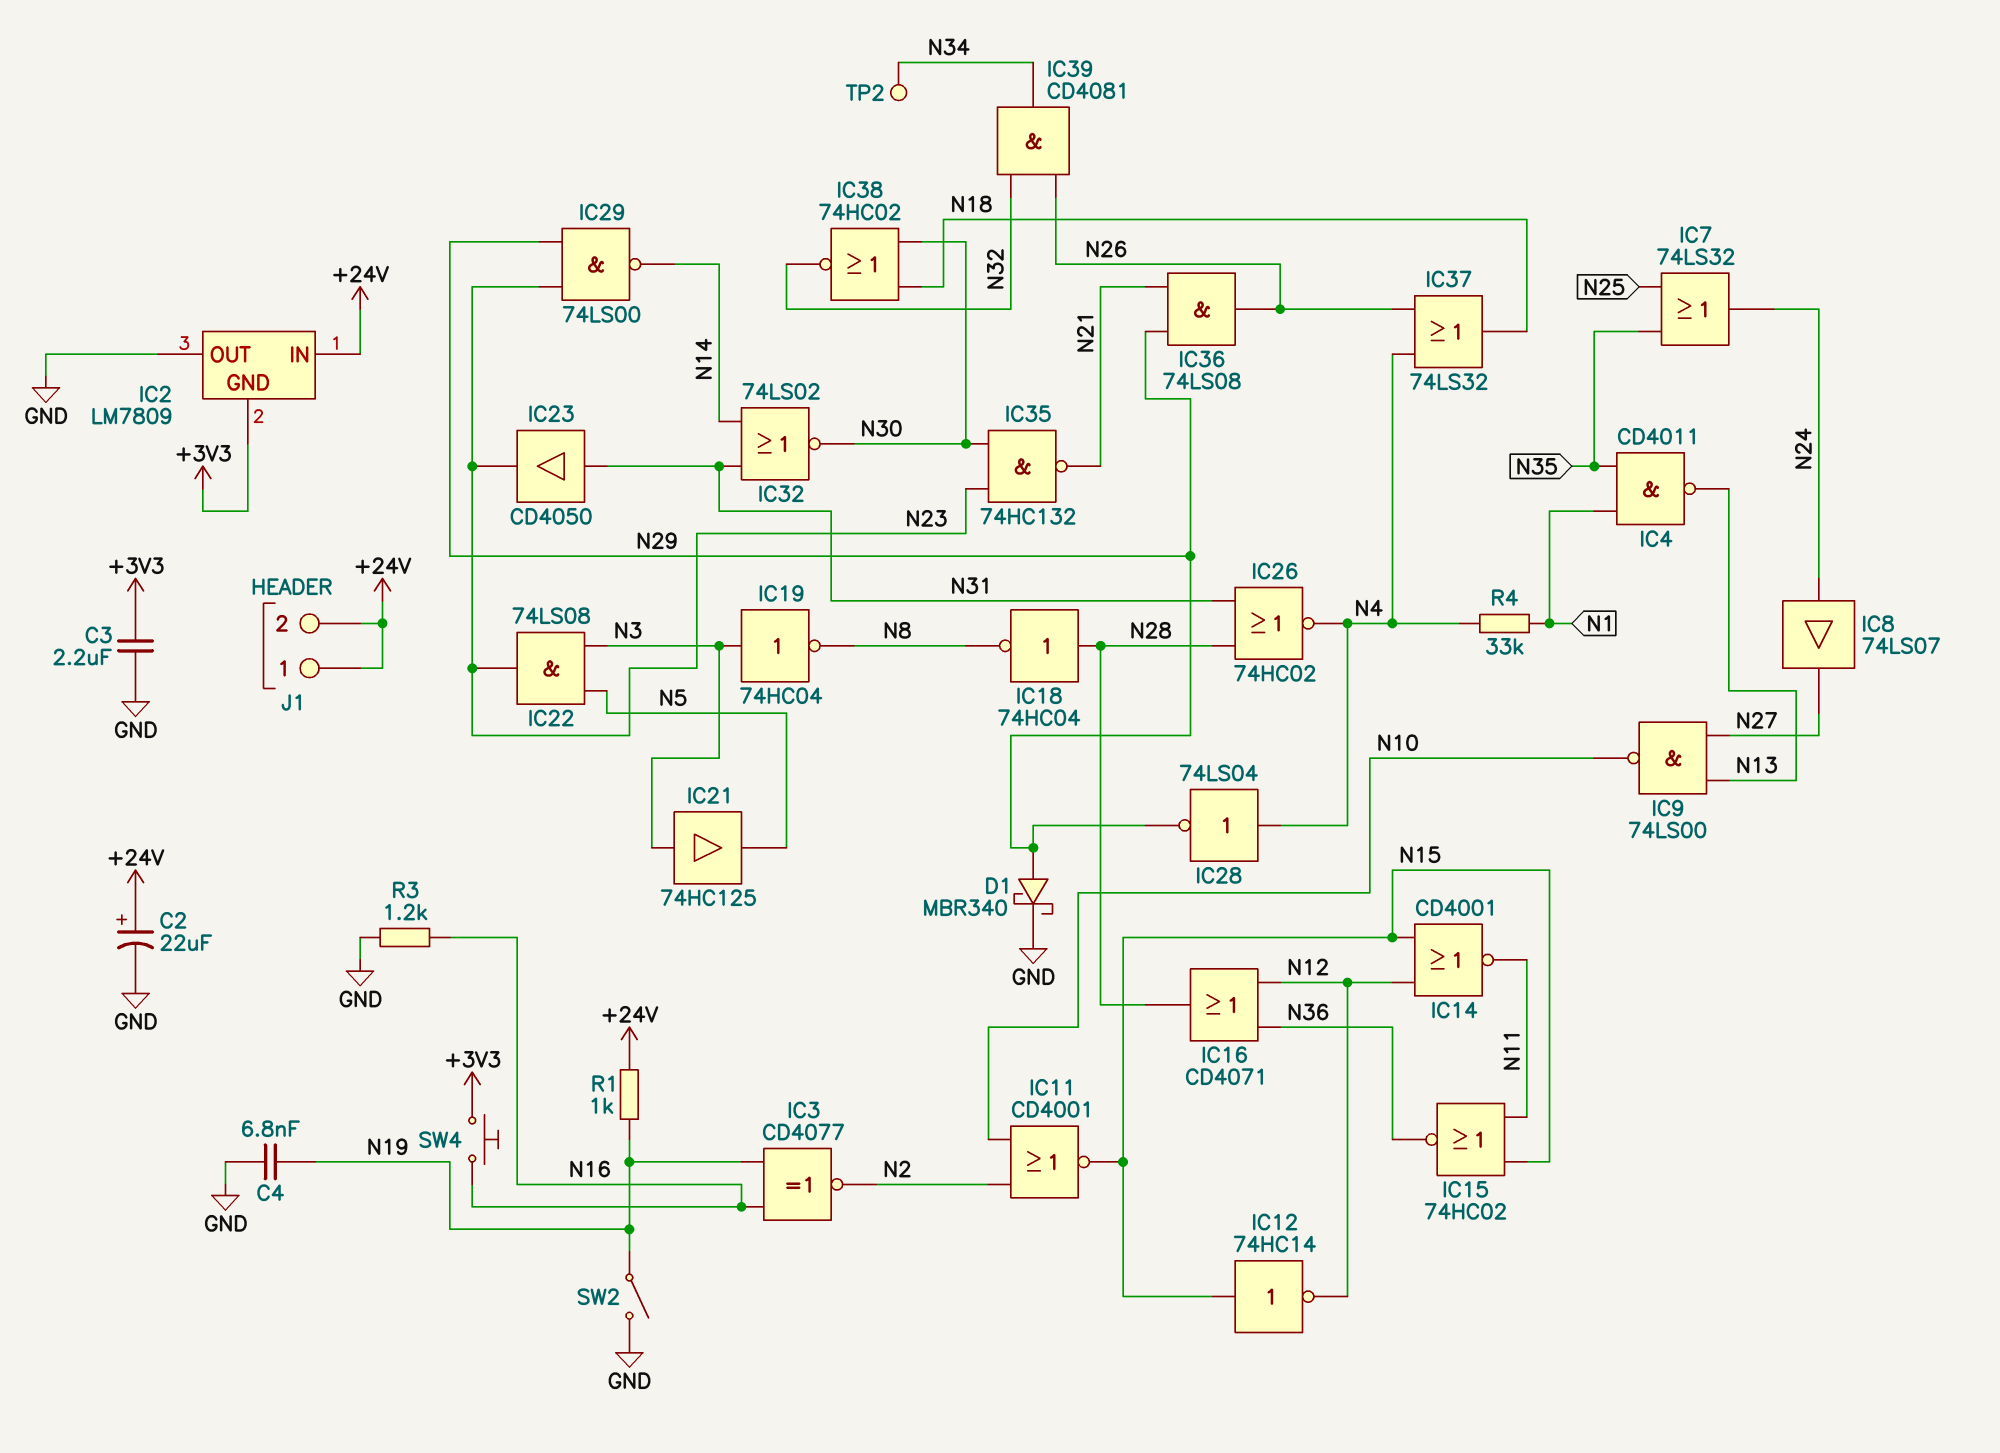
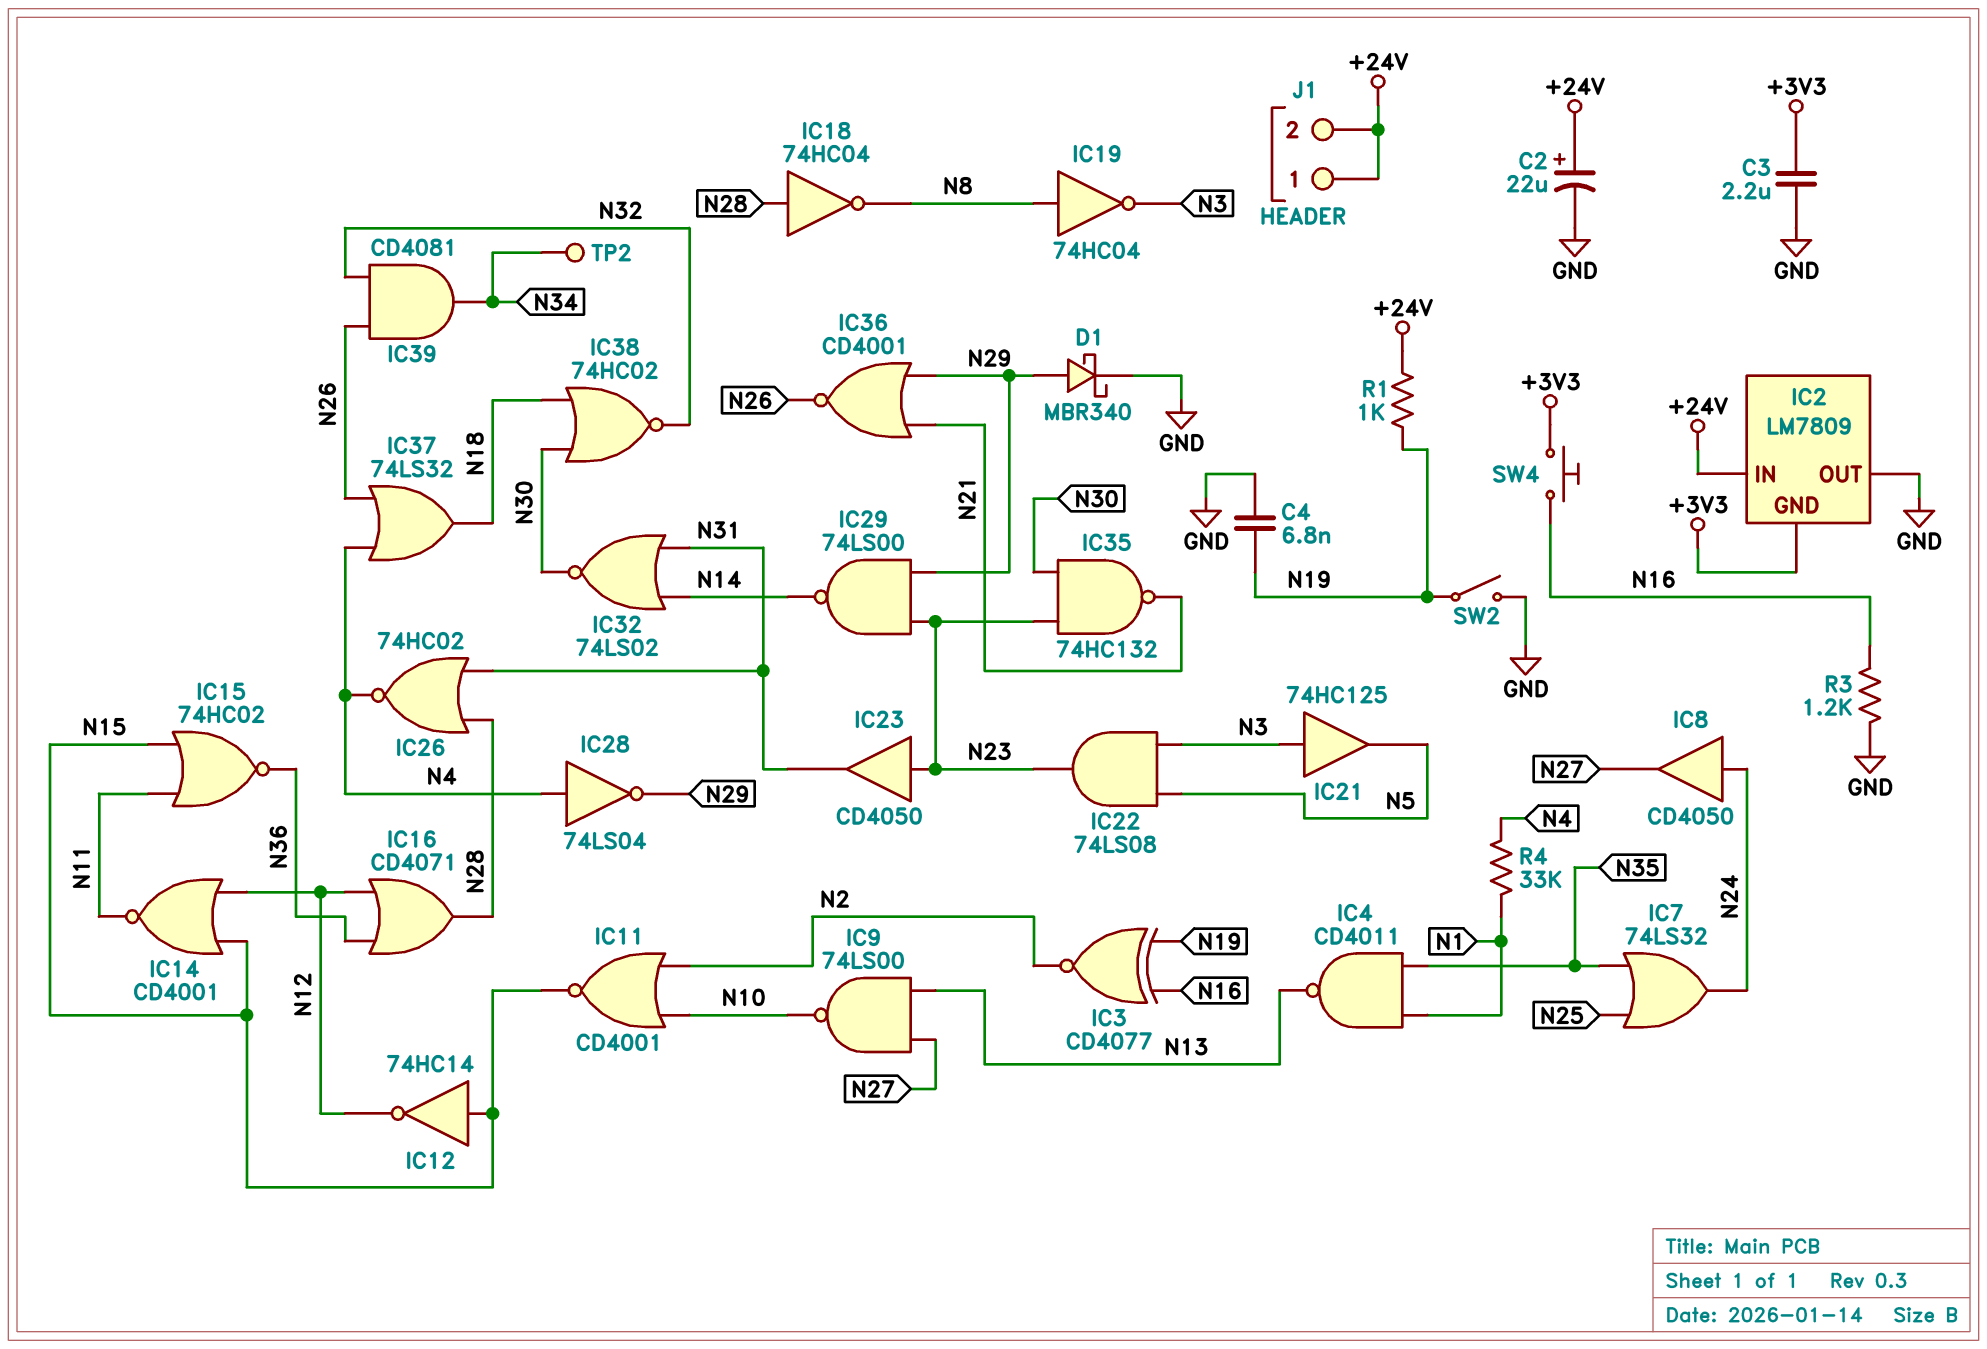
IC8: buffer 74LS07 (in N24, out N27) -> buffer CD4050 (in N24, out N27)
IC19: NOT 74HC04 (in N3, out N8) -> NOT 74HC04 (in N8, out N3)
IC23: buffer CD4050 (in N31, out N23) -> buffer CD4050 (in N23, out N31)
IC36: AND 74LS08 (in N21, in N29, out N26) -> NOR CD4001 (in N21, in N29, out N26)

